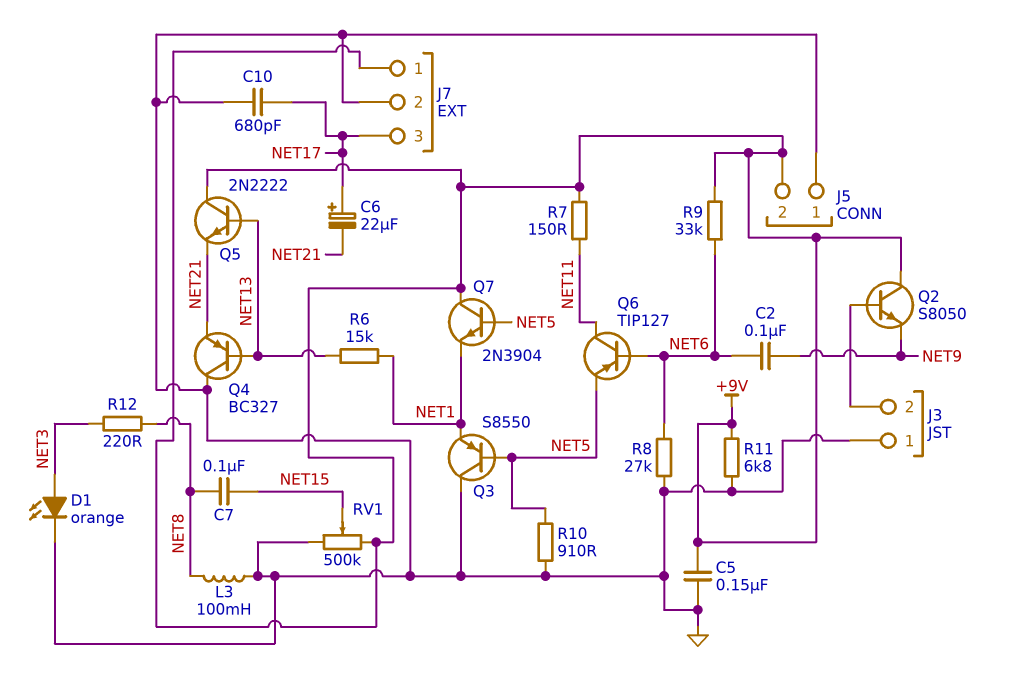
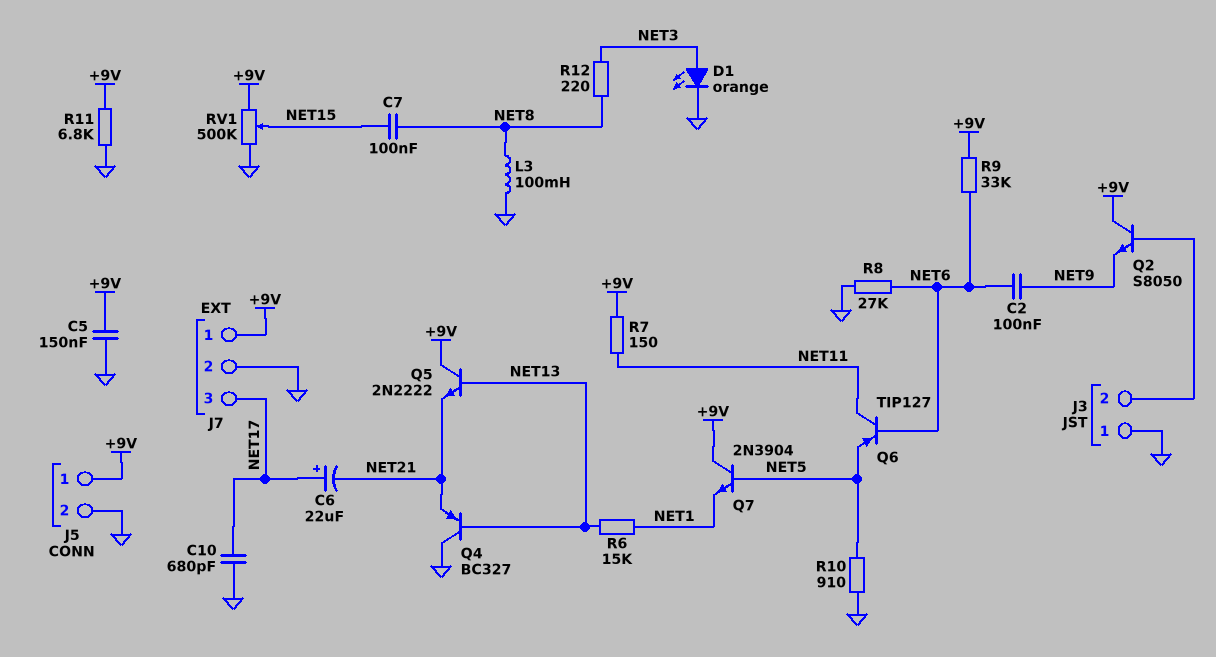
J5 pin 1: GND -> +9V
J5 pin 2: +9V -> GND
Q3: PNP S8550 (B NET5, C GND, E NET1) -> none

